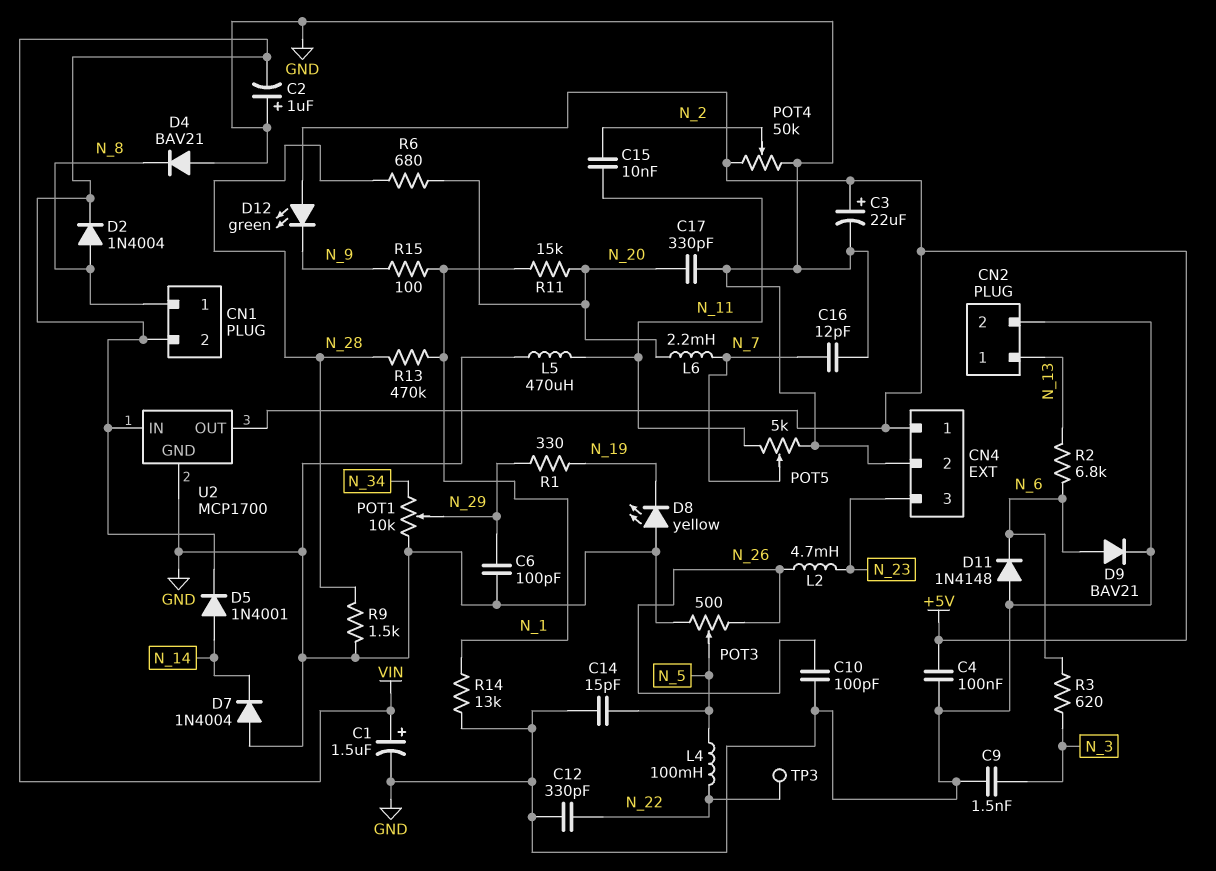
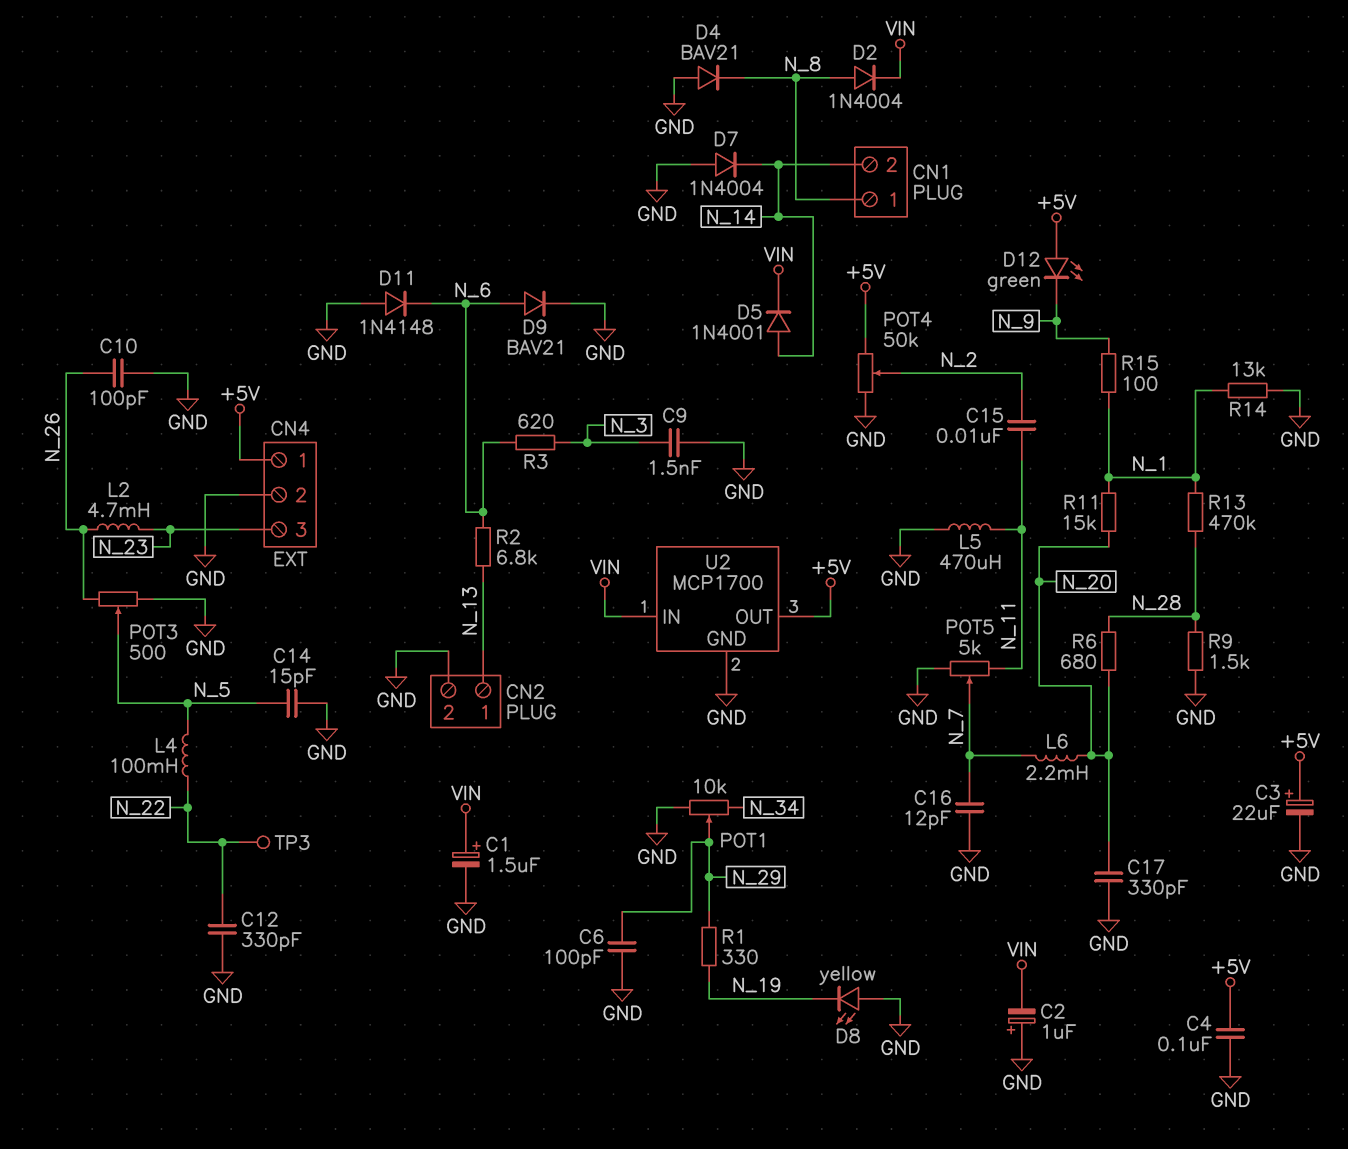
CN1 pin 2: VIN -> N_14

